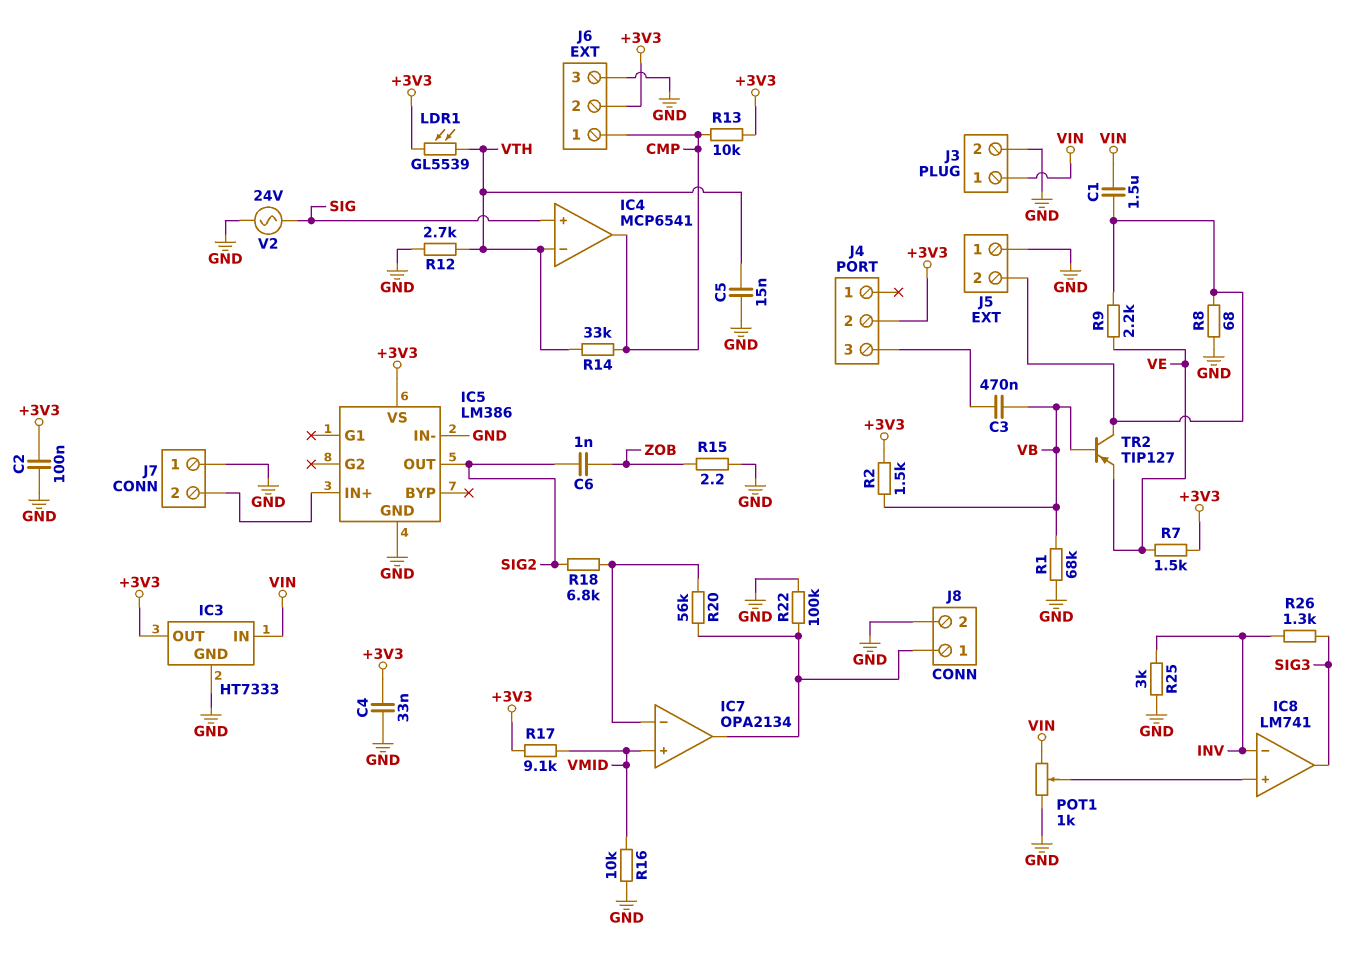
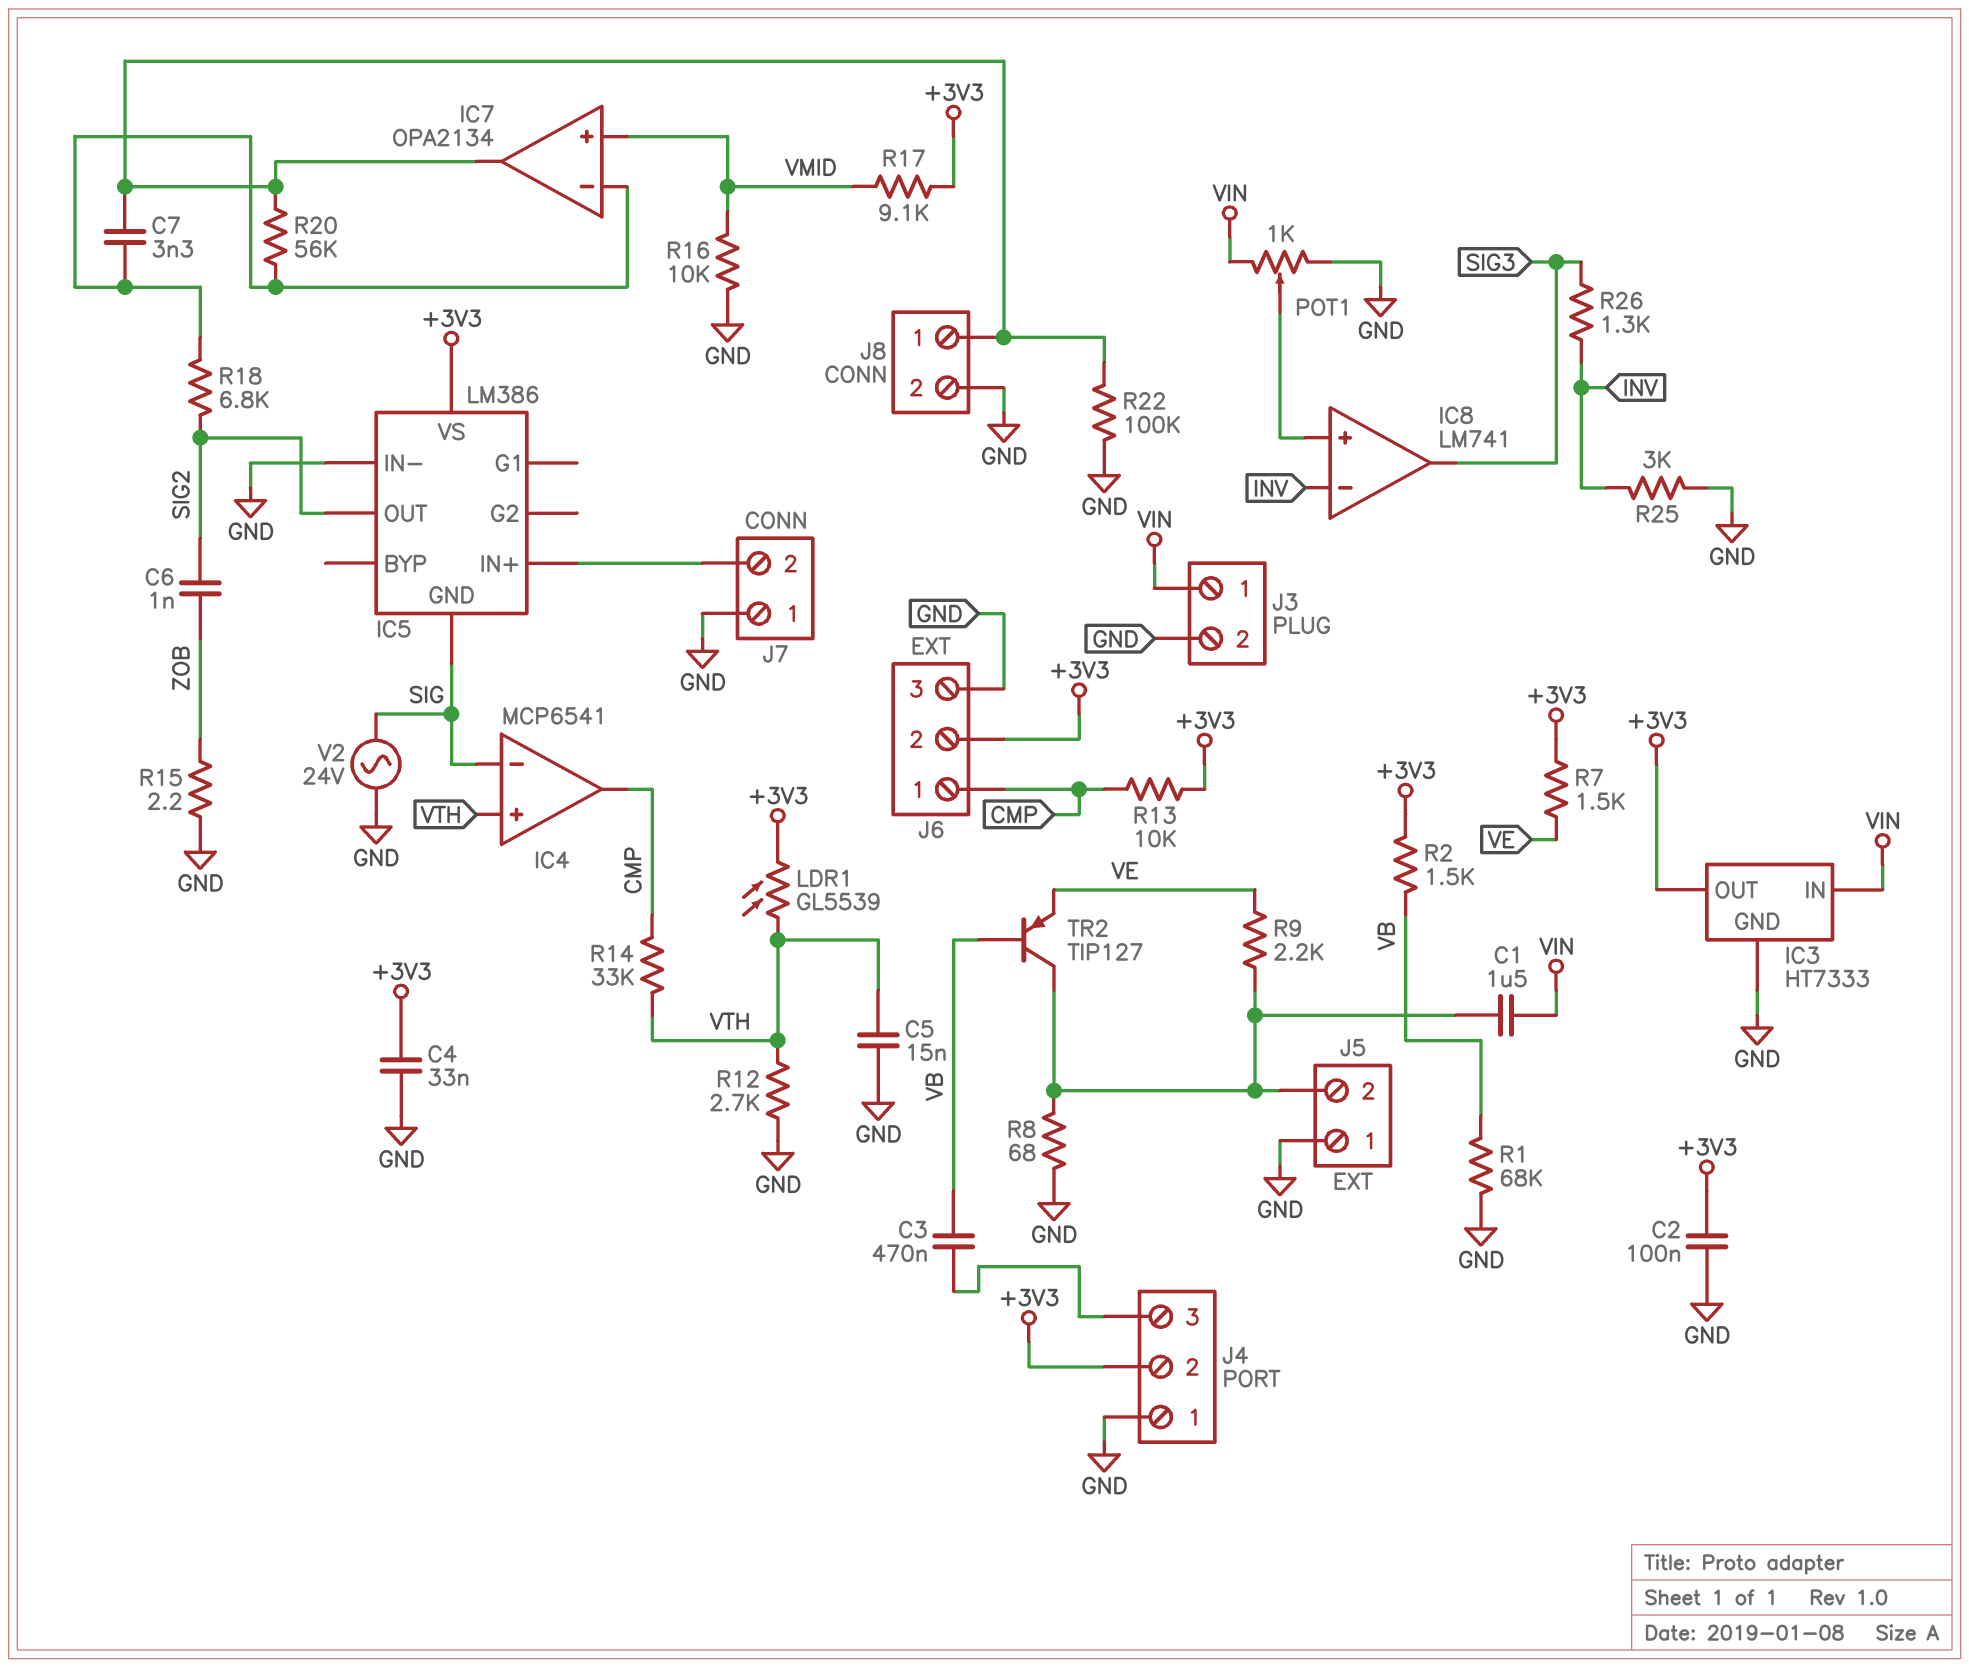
C7: none -> 3.3nF (IC7/in-, IC7/out)
IC4 pin in+: SIG -> VTH
IC4 pin in-: VTH -> SIG
IC5 pin GND: GND -> SIG
J4 pin 1: none -> GND

